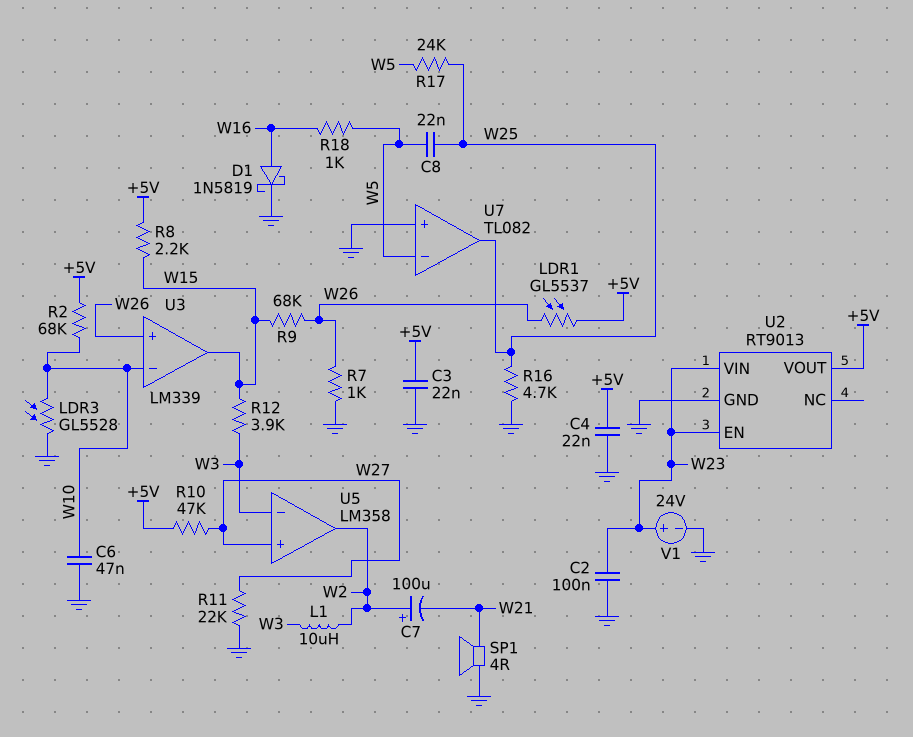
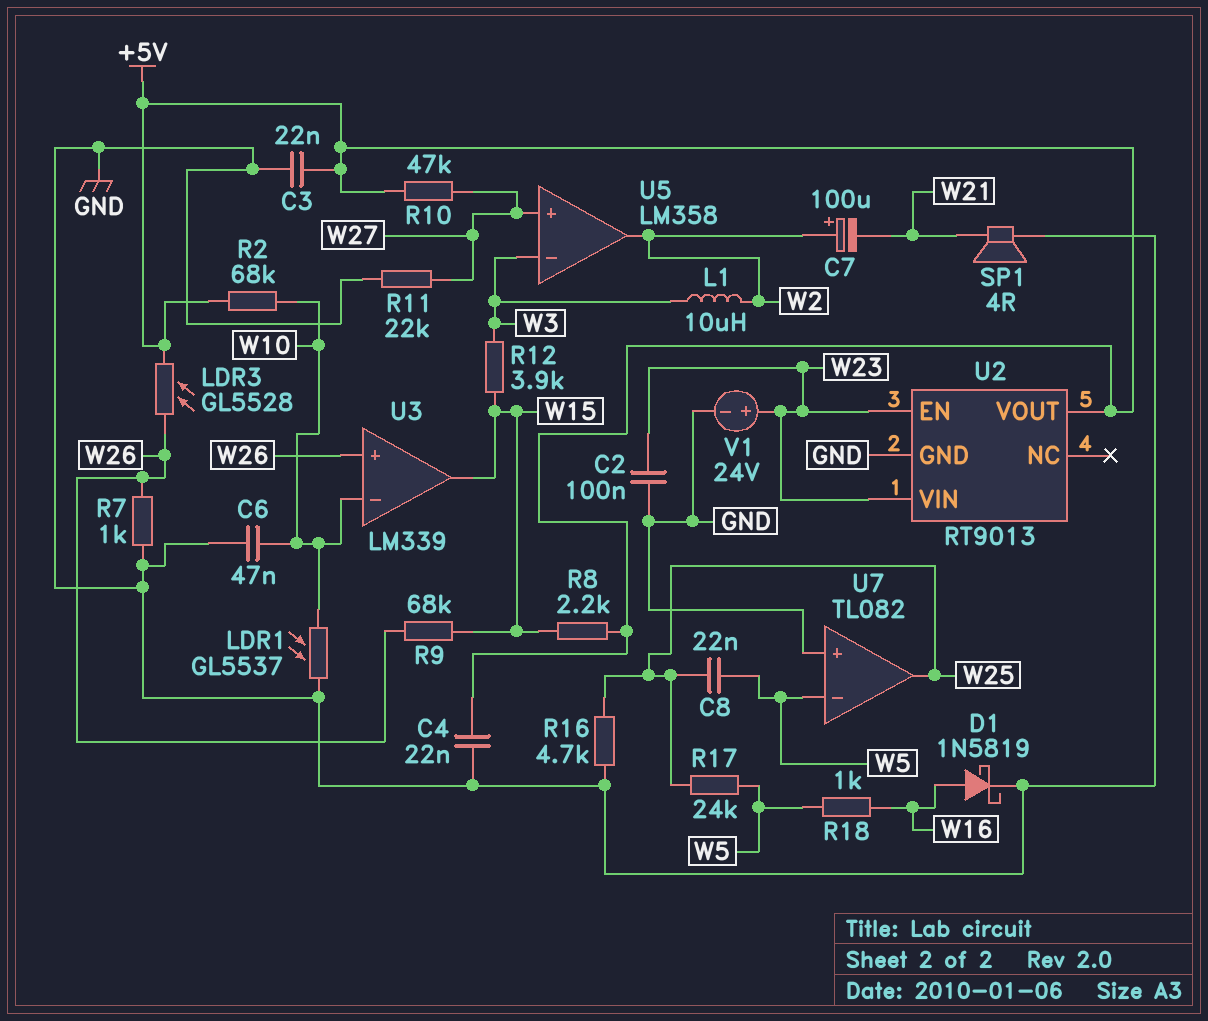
LDR1: GL5537 (+5V, W26) -> GL5537 (GND, W10)
LDR3: GL5528 (GND, W10) -> GL5528 (+5V, W26)

